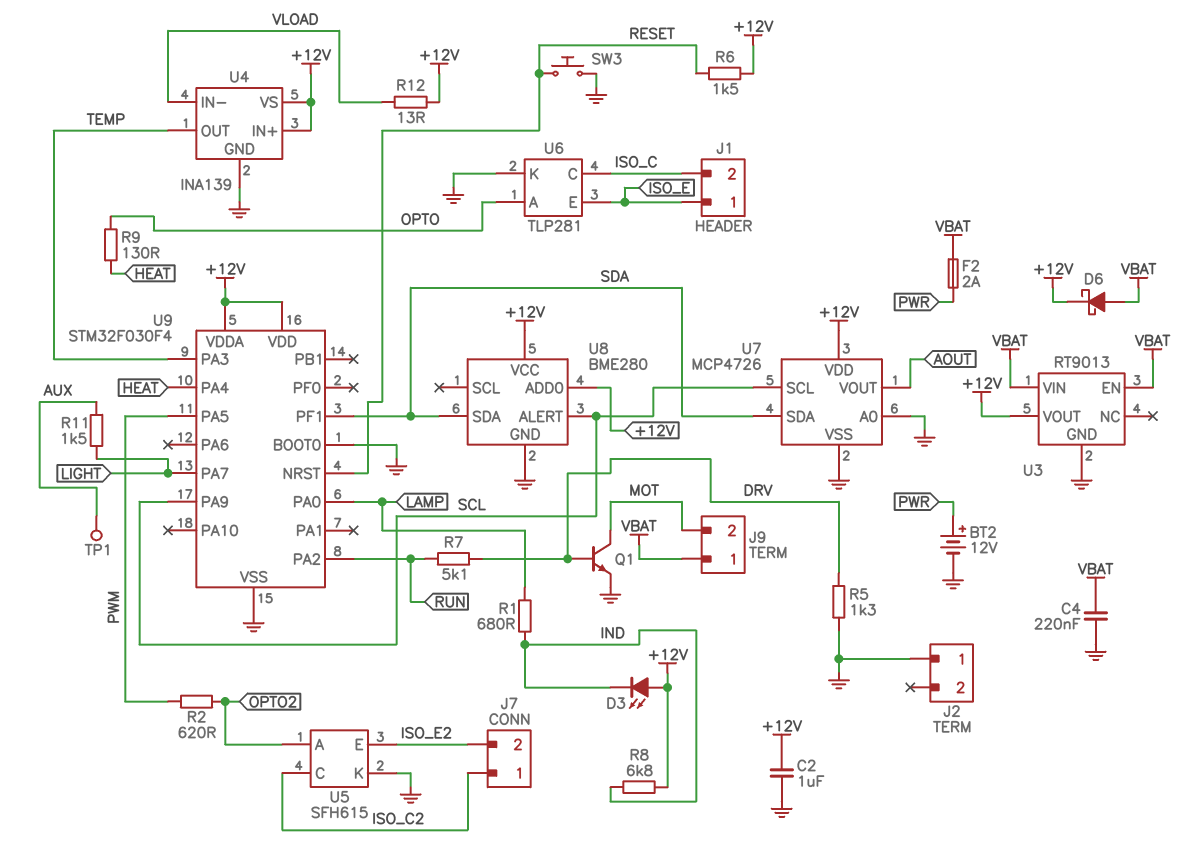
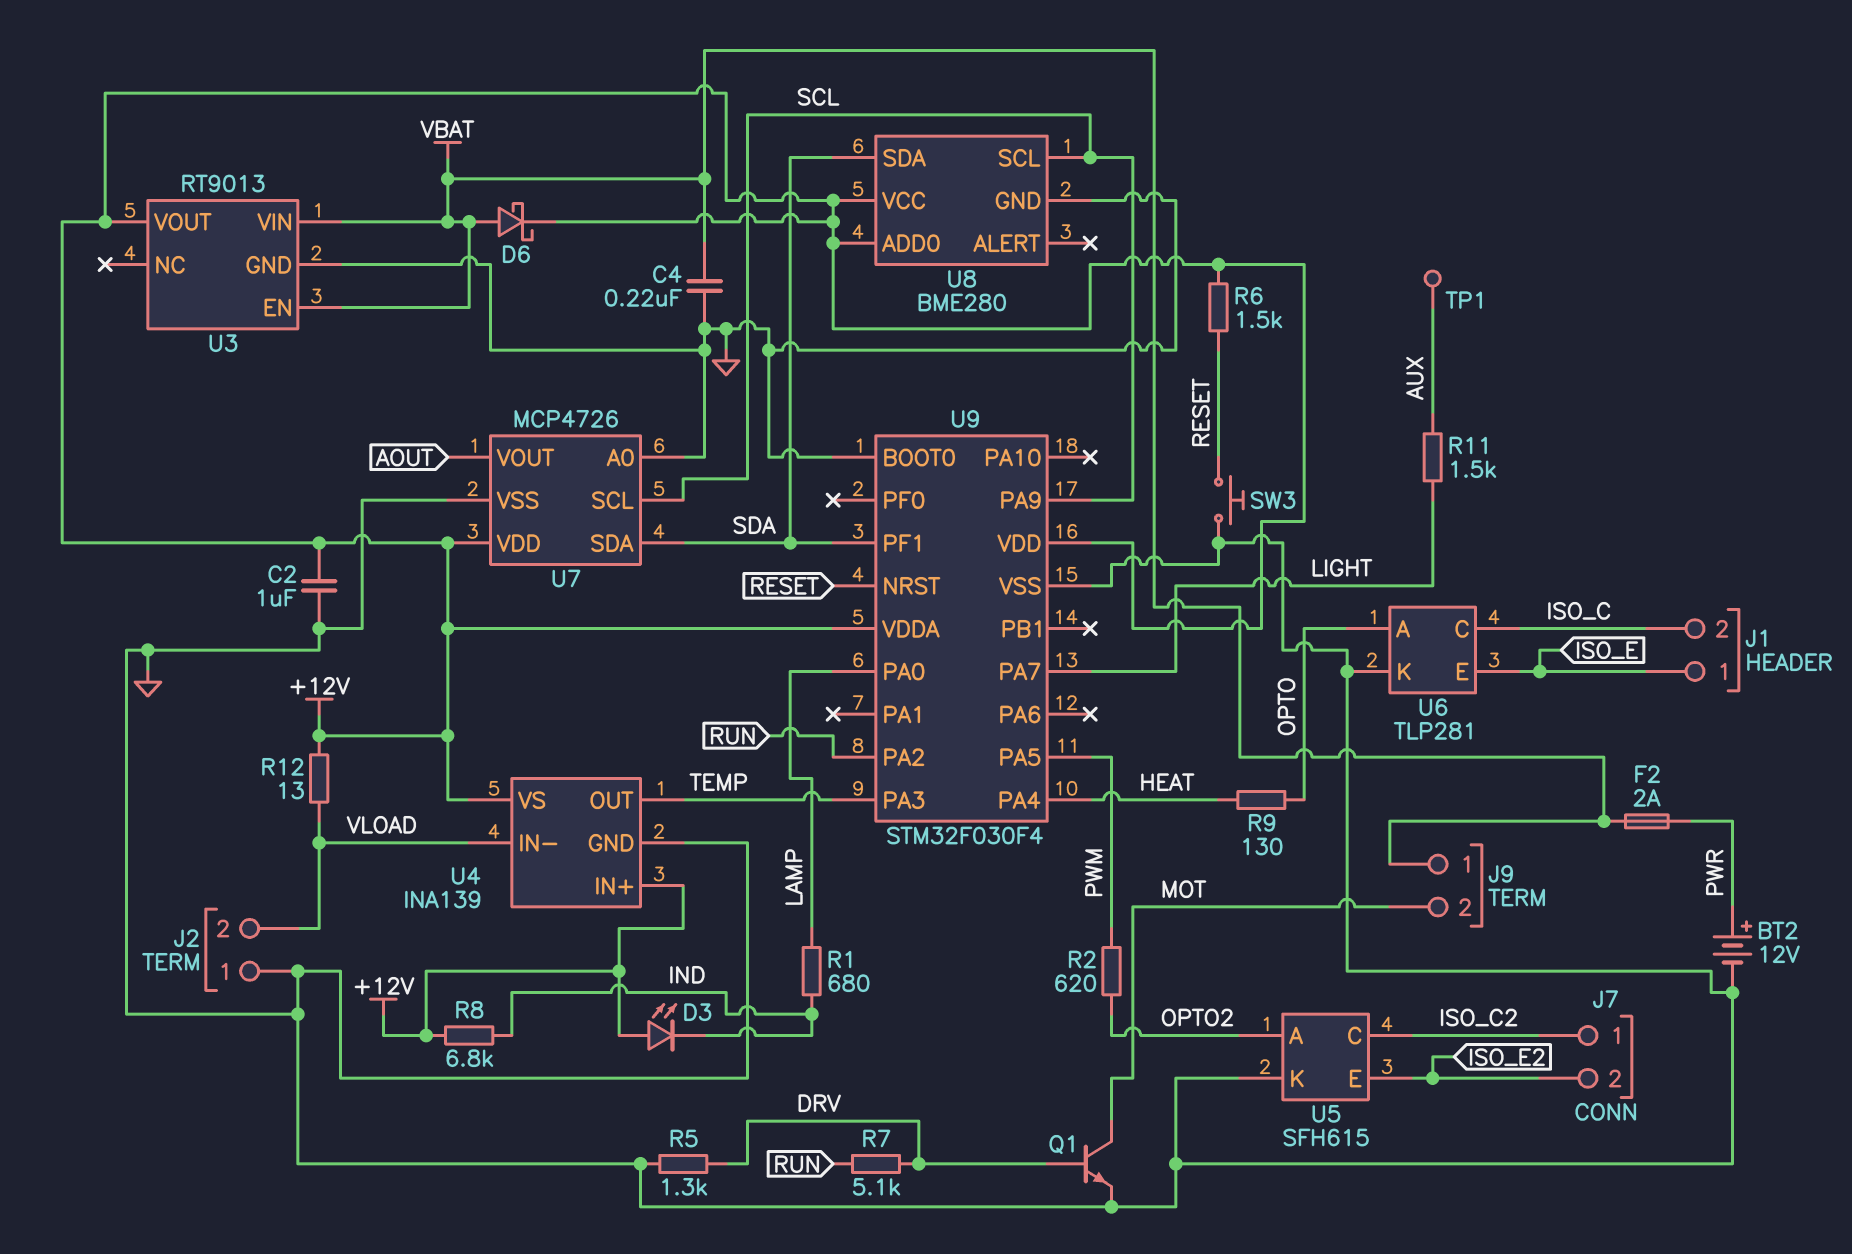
J2 pin 2: none -> VLOAD
U8 pin ALERT: SCL -> none
U8 pin SCL: none -> SCL

